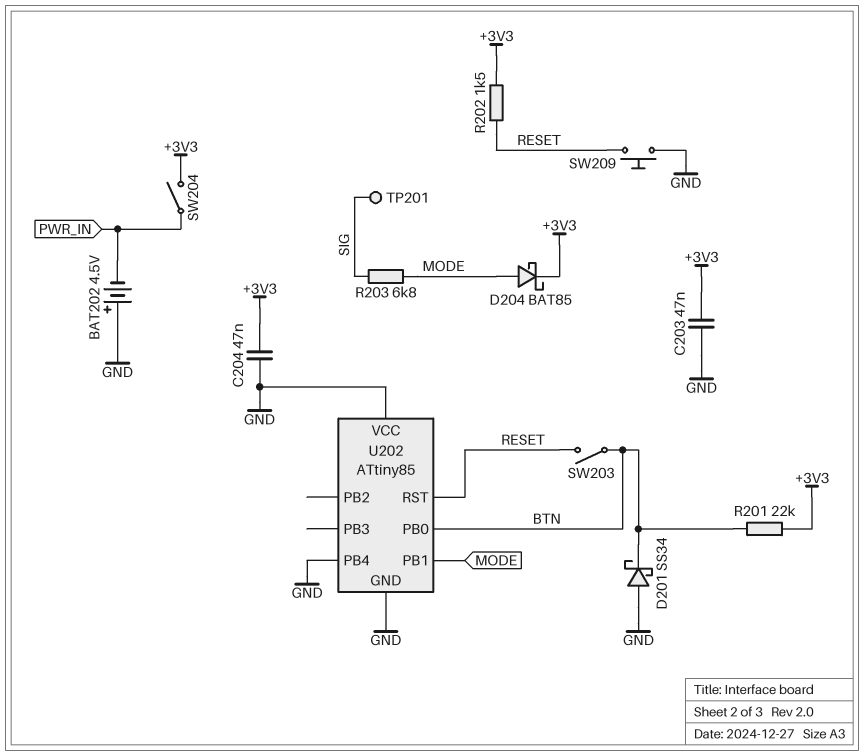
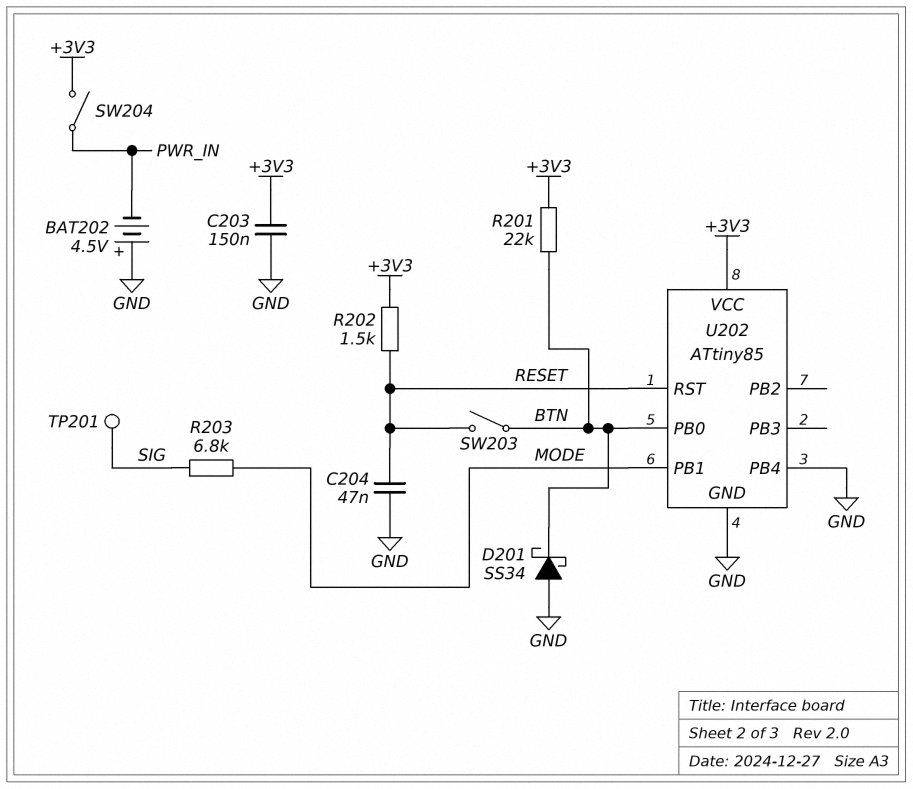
C203: 47nF (+3V3, GND) -> 150nF (+3V3, GND)
C204: 47nF (+3V3, GND) -> 47nF (GND, RESET)
D204: schottky BAT85 (A MODE, K +3V3) -> none
SW209: button (GND, RESET) -> none
U202 pin VCC: GND -> +3V3

